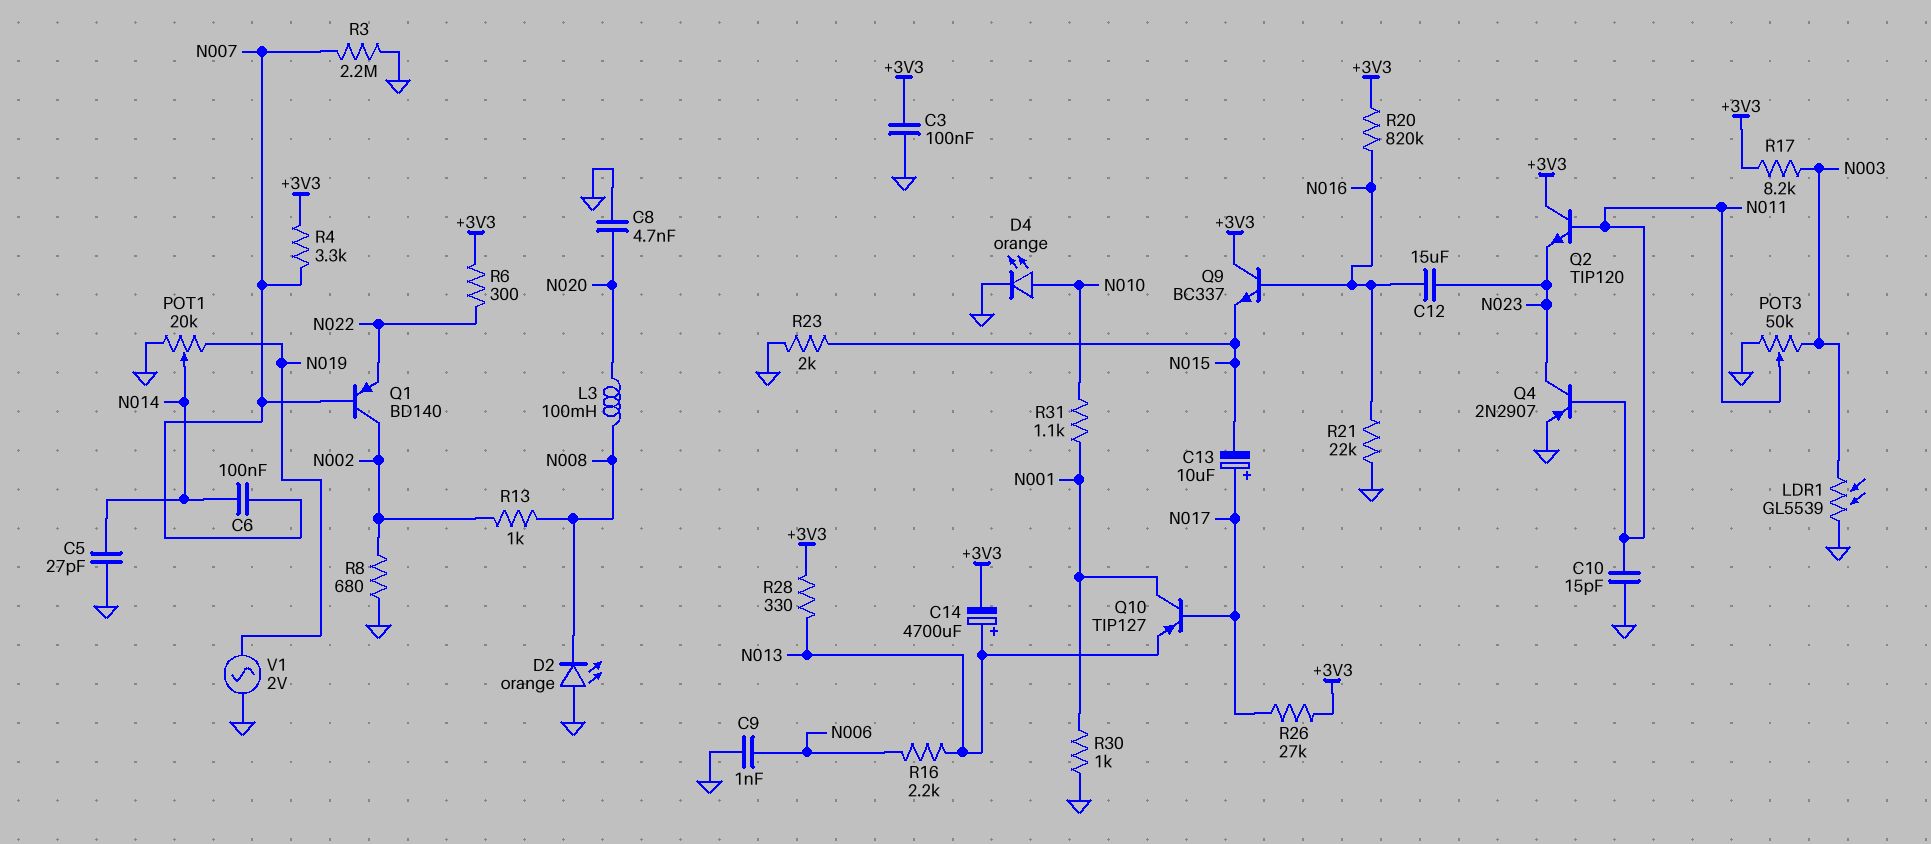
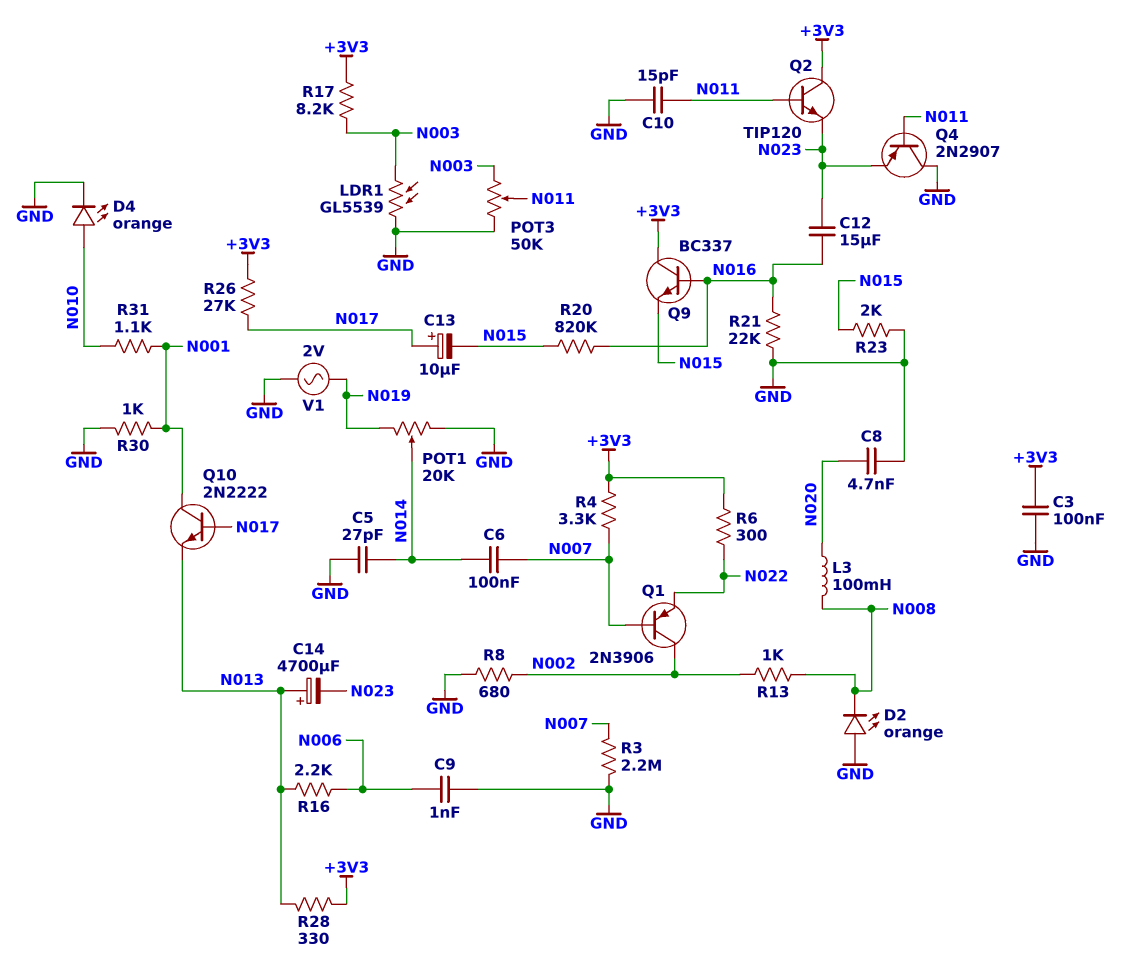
C14: 4700uF (plus N013, minus +3V3) -> 4700uF (plus N013, minus N023)
Q1: PNP BD140 (B N007, C N002, E N022) -> PNP 2N3906 (B N007, C N002, E N022)
Q4: PNP 2N2907 (B N011, C N023, E GND) -> PNP 2N2907 (B N011, C GND, E N023)
Q10: PNP TIP127 (B N017, C N001, E N013) -> NPN 2N2222 (B N017, C N001, E N013)
R20: 820k (+3V3, N016) -> 820k (N015, N016)

